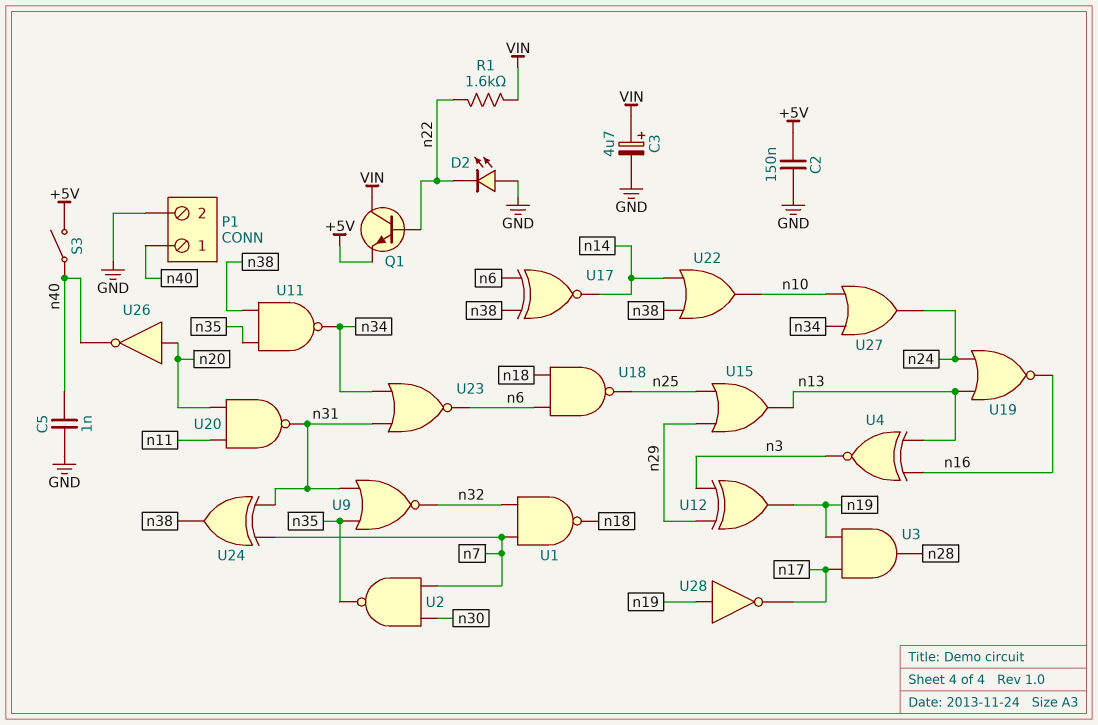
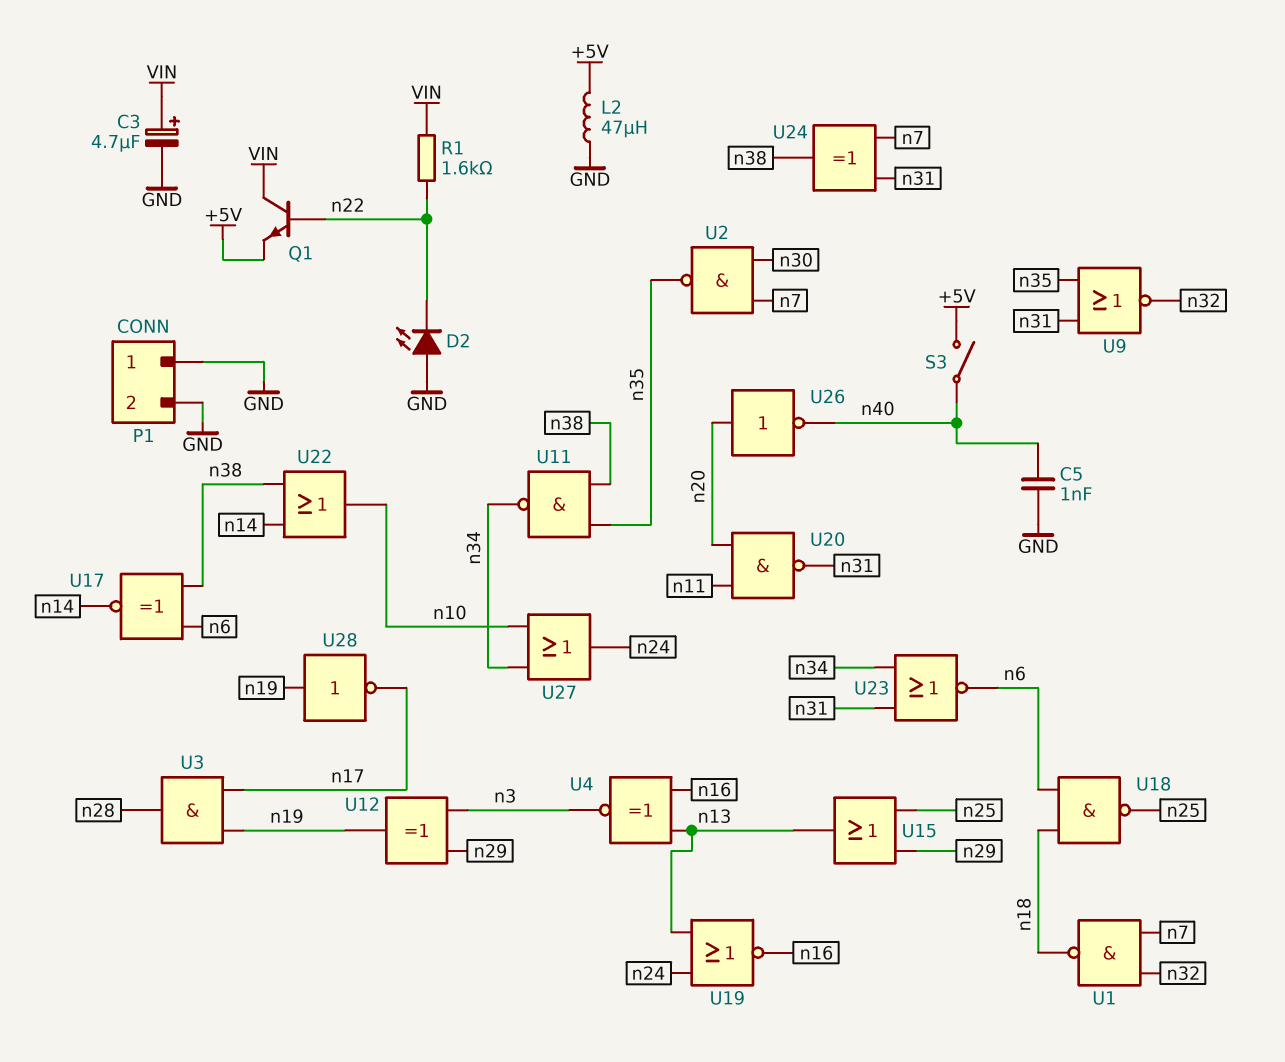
C2: 150nF (+5V, GND) -> none
L2: none -> 47uH (+5V, GND)
P1 pin 1: n40 -> GND

